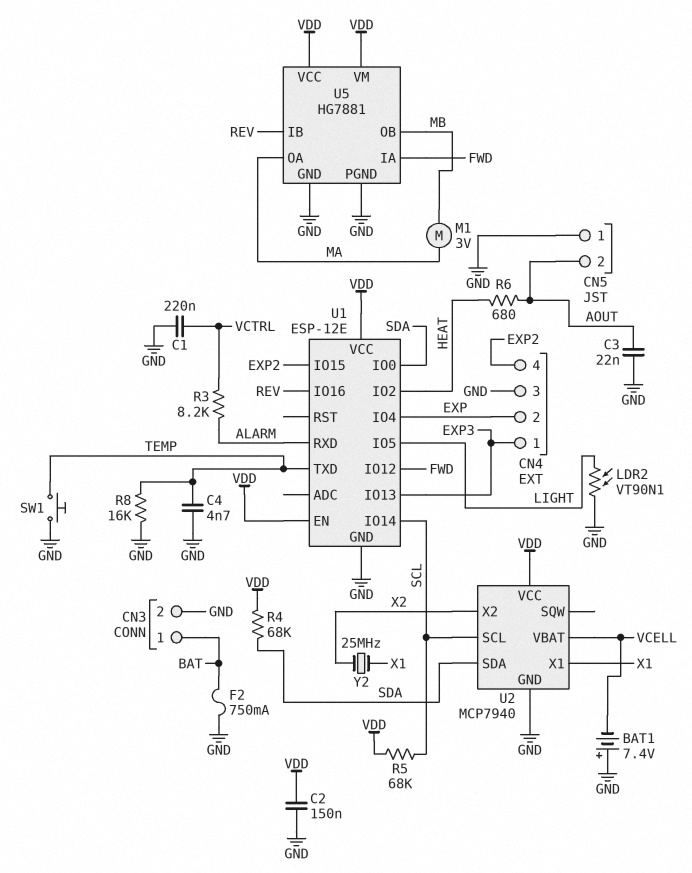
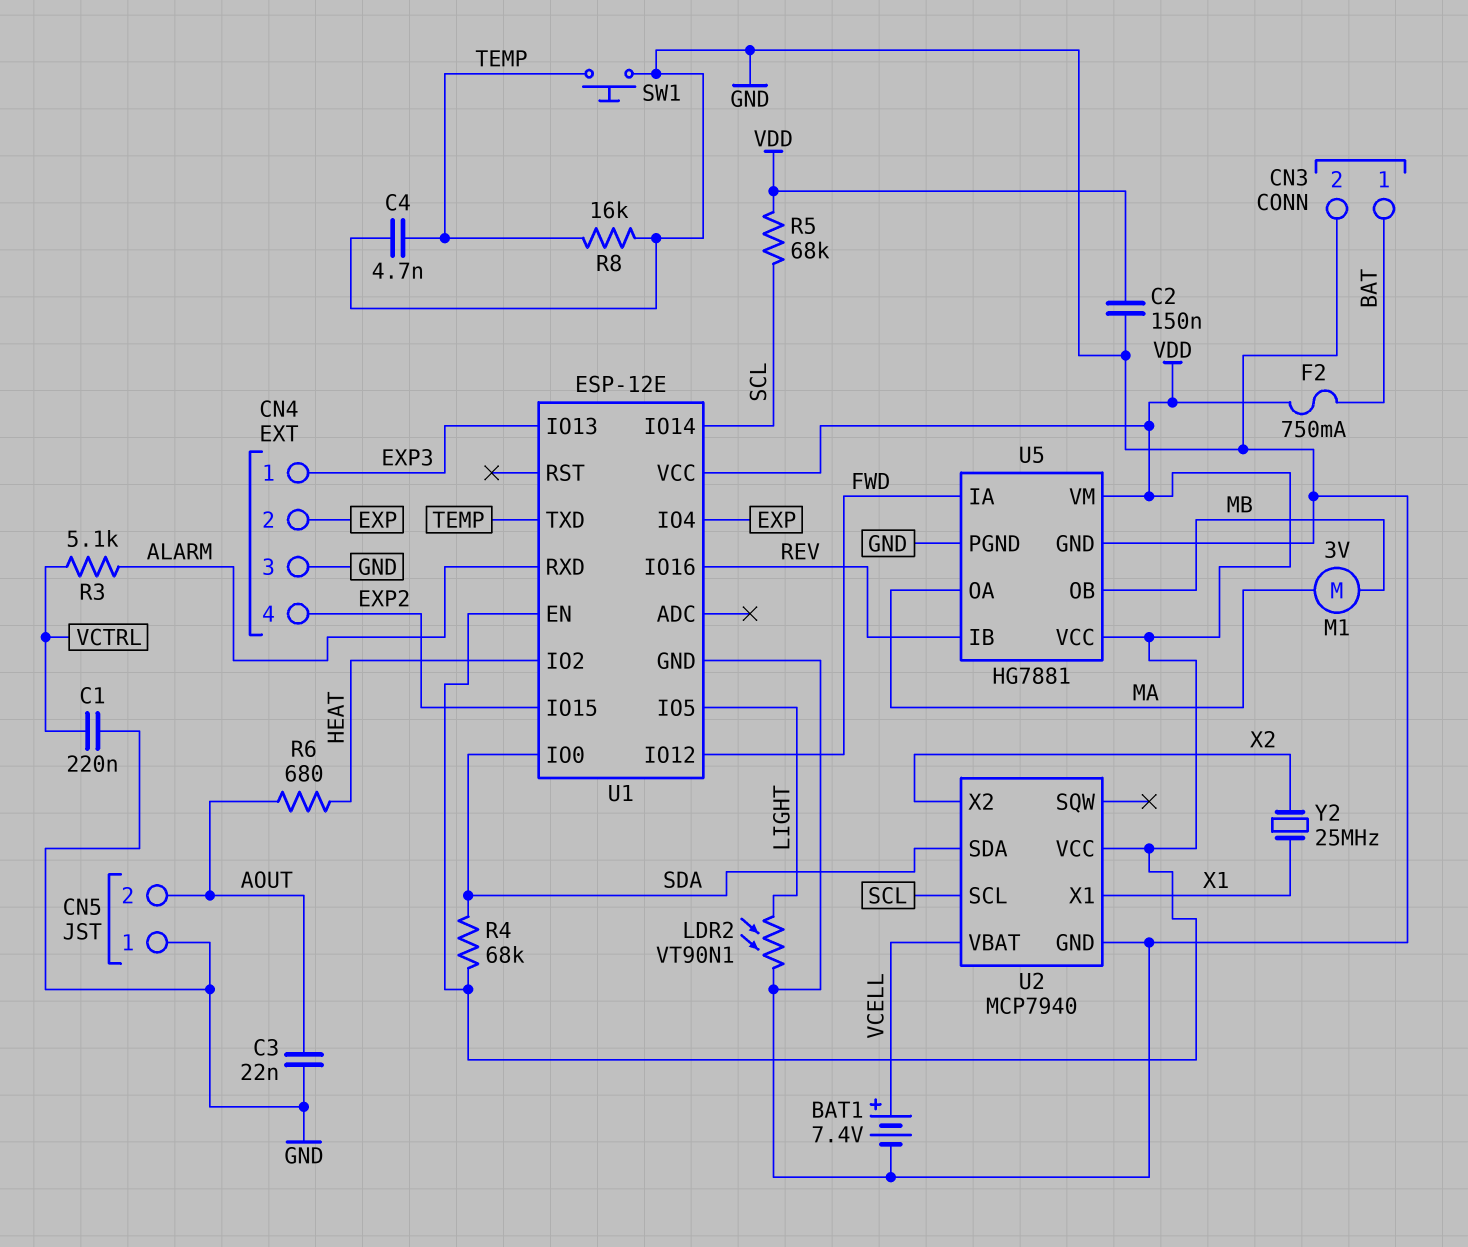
BAT1: 7.4V (plus GND, minus VCELL) -> 7.4V (plus VCELL, minus GND)
F2: 750mA (BAT, GND) -> 750mA (BAT, VDD)
R3: 8.2k (ALARM, VCTRL) -> 5.1k (ALARM, VCTRL)

